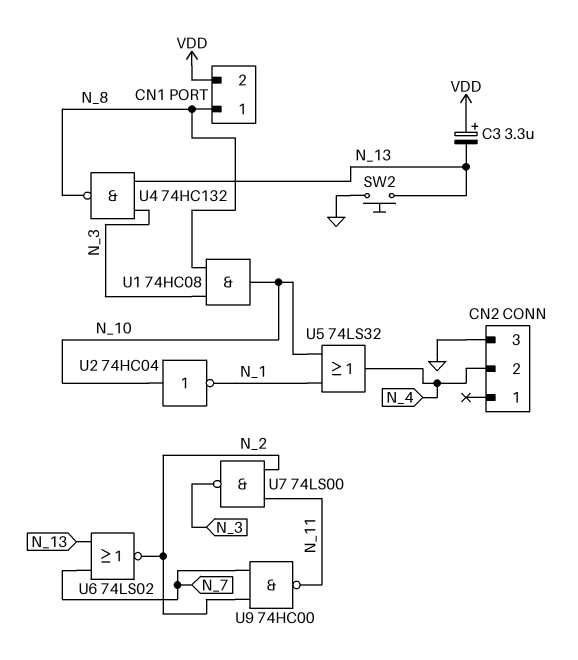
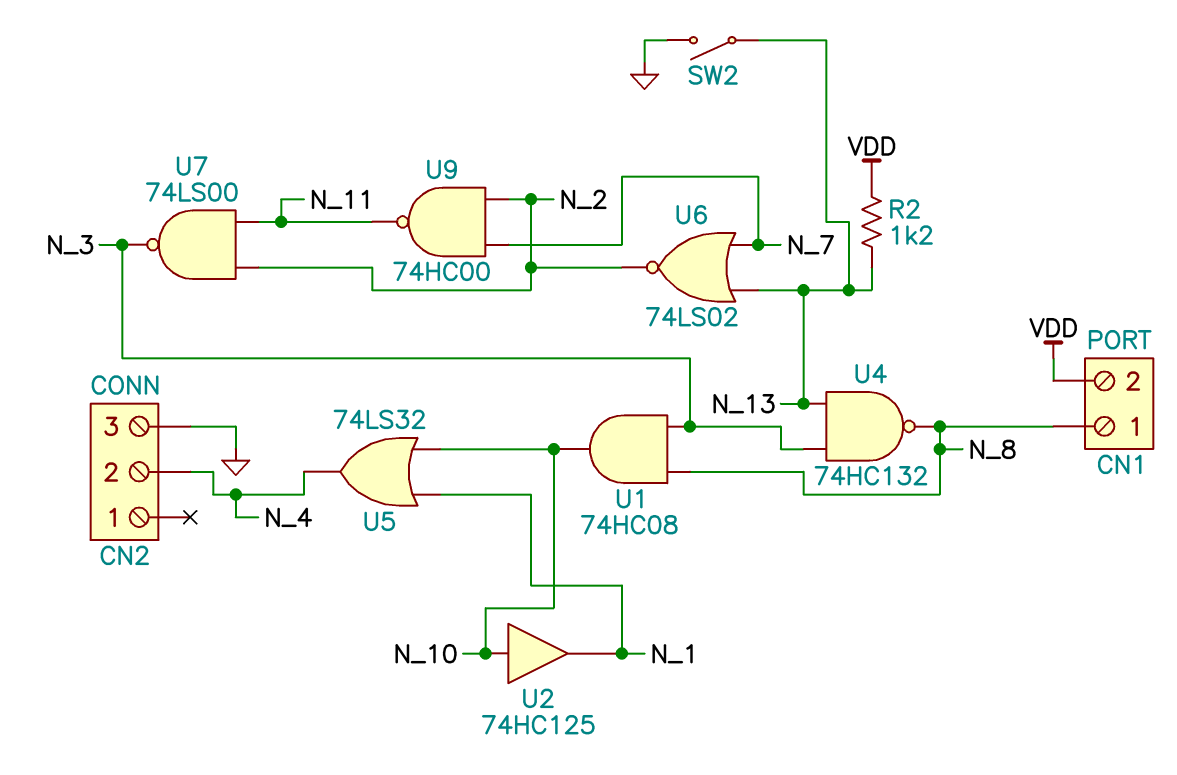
C3: 3.3uF (plus VDD, minus N_13) -> none
R2: none -> 1.2k (N_13, VDD)
SW2: button (GND, N_13) -> switch (GND, N_13)
U2: NOT 74HC04 (in N_10, out N_1) -> buffer 74HC125 (in N_10, out N_1)

